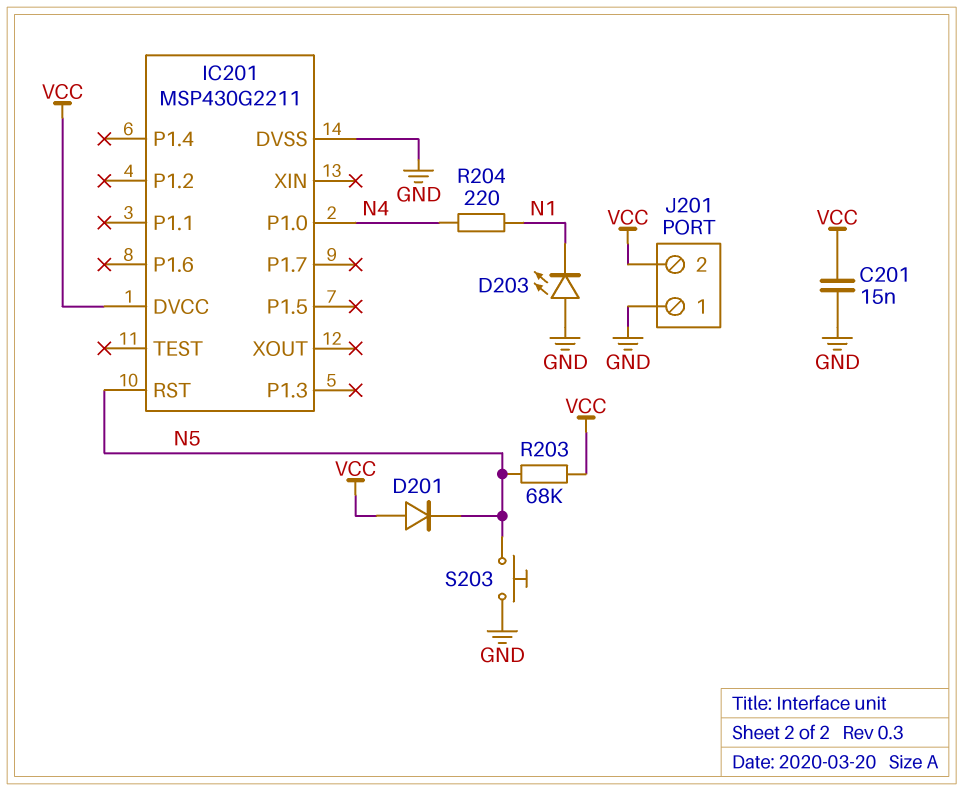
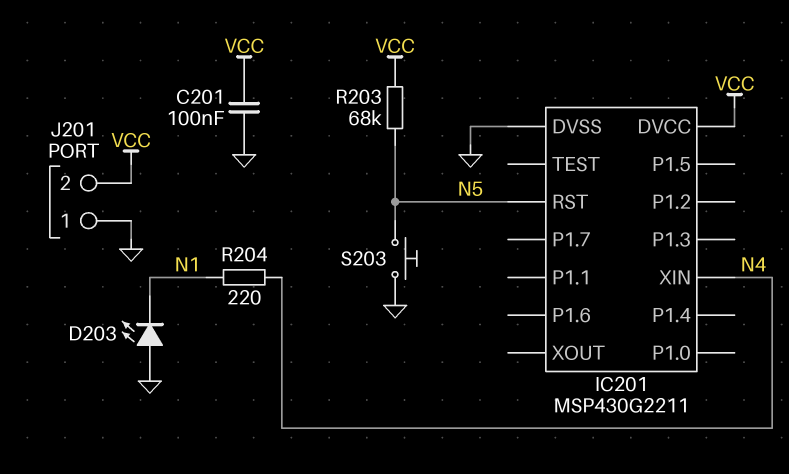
C201: 15nF (GND, VCC) -> 100nF (GND, VCC)
D201: diode (A VCC, K N5) -> none
IC201 pin P1.0: N4 -> none
IC201 pin XIN: none -> N4

